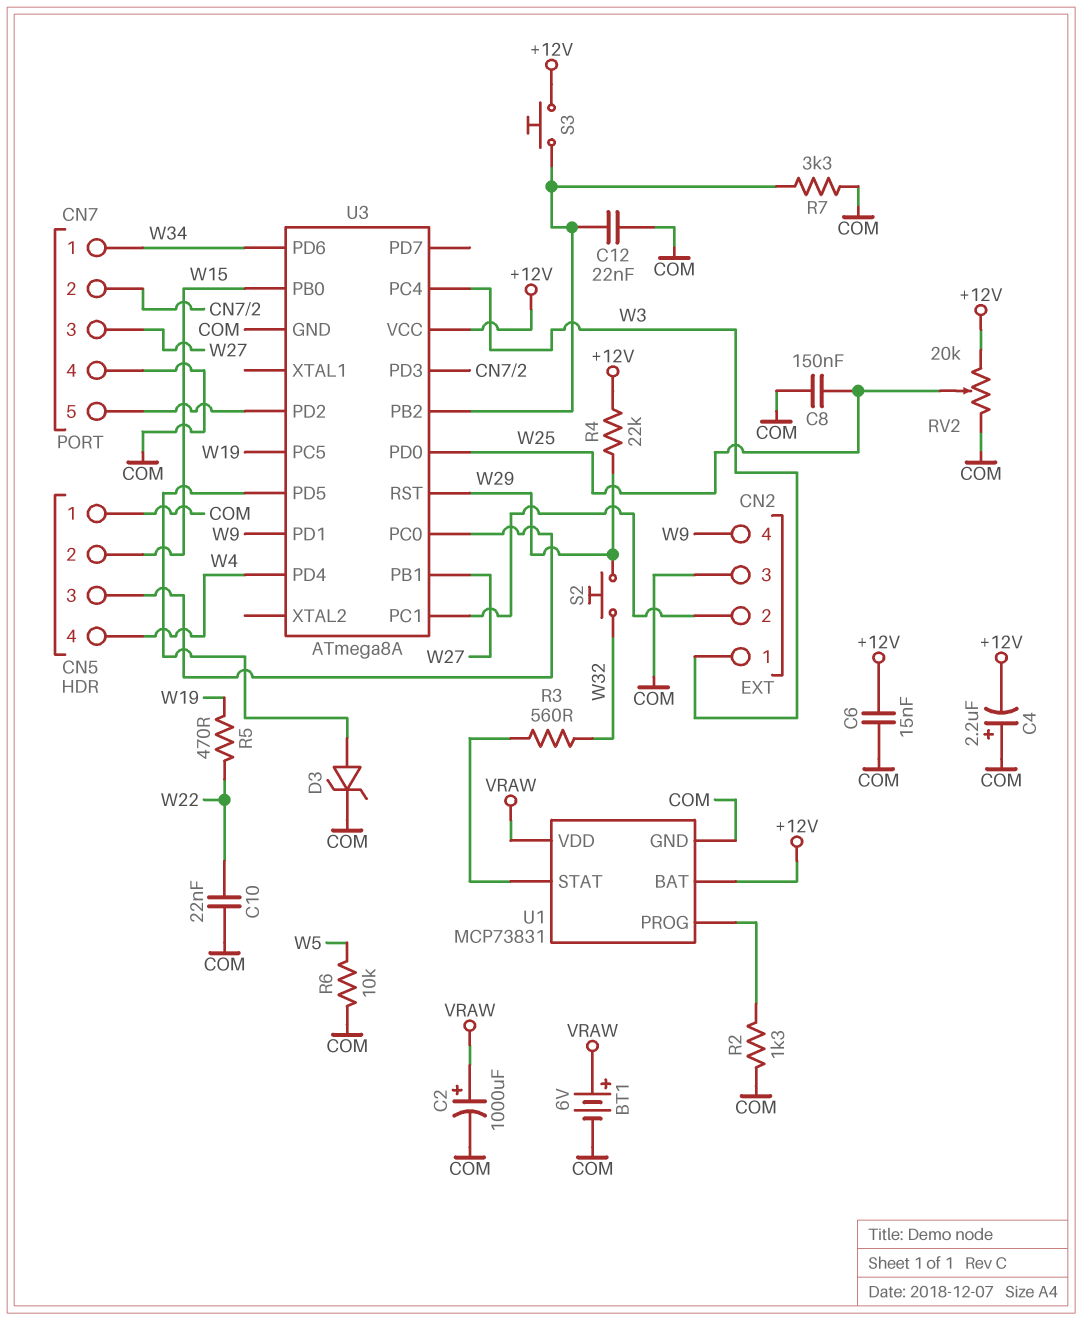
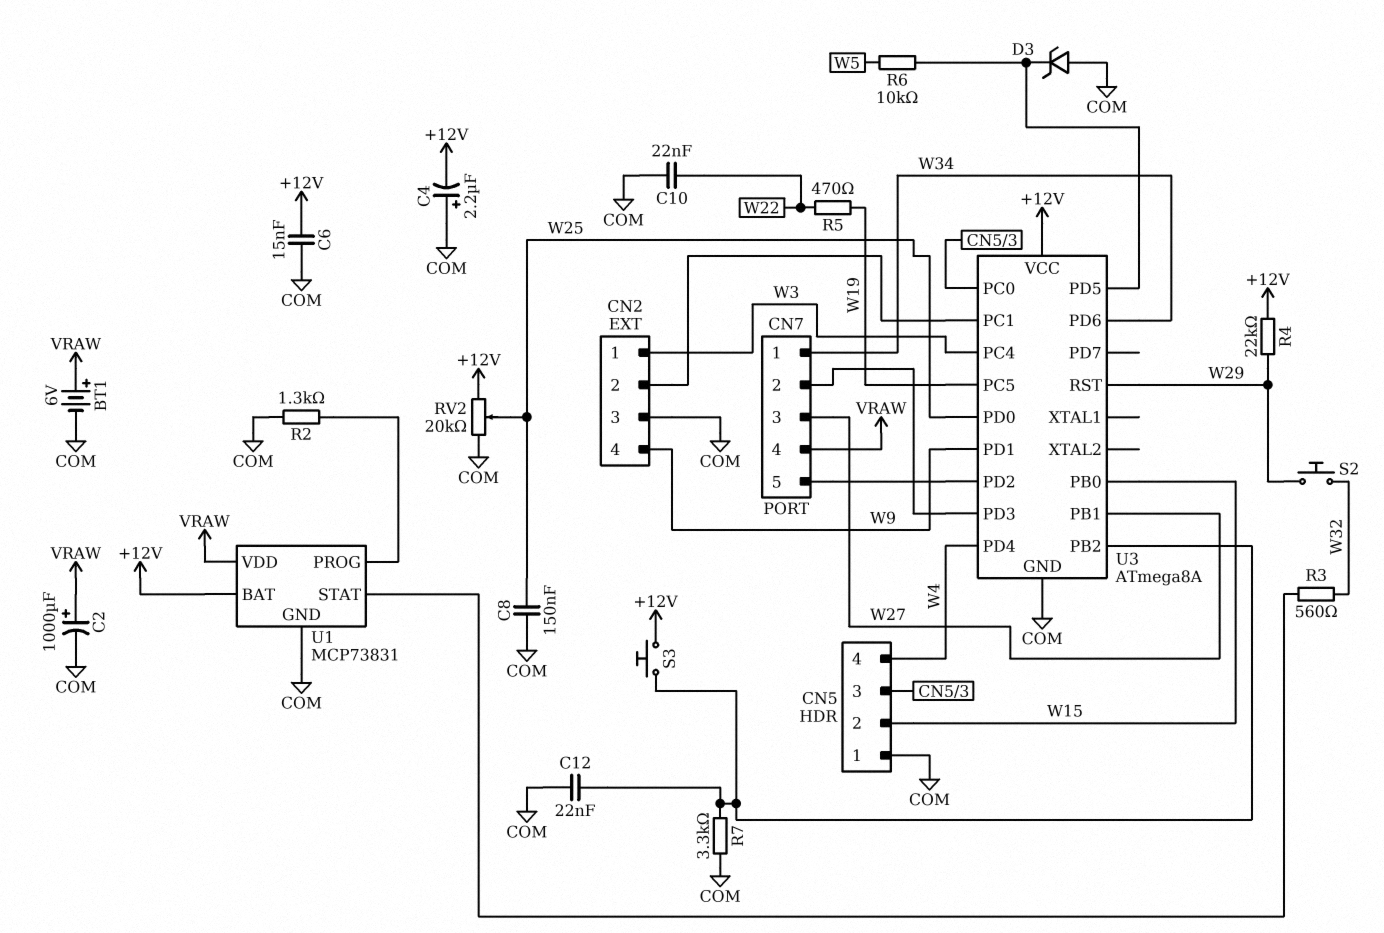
CN7 pin 4: COM -> VRAW
D3: zener (A U3/PD5, K COM) -> zener (A COM, K U3/PD5)
R6: 10k (COM, W5) -> 10k (U3/PD5, W5)

